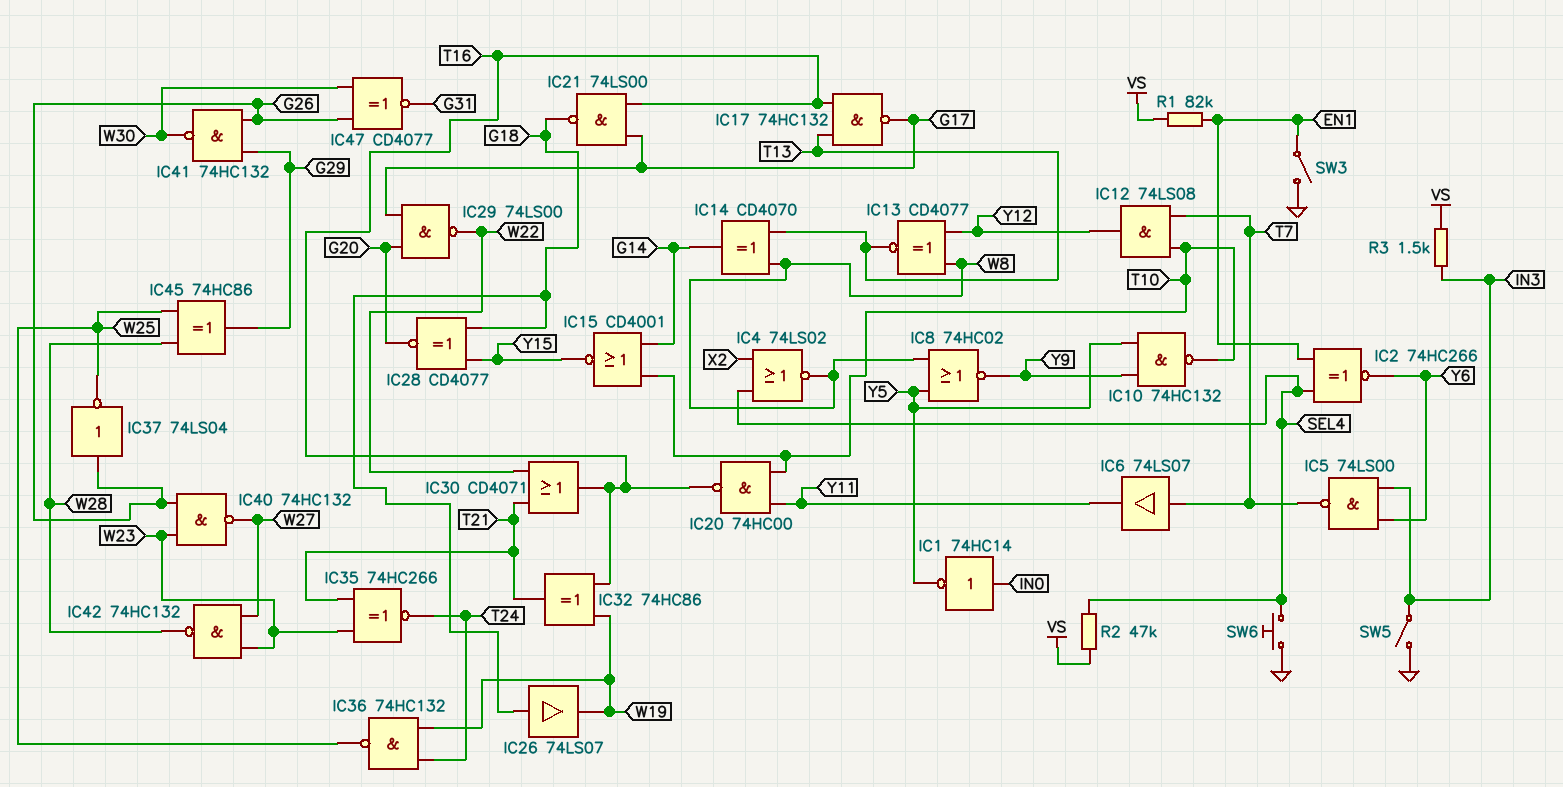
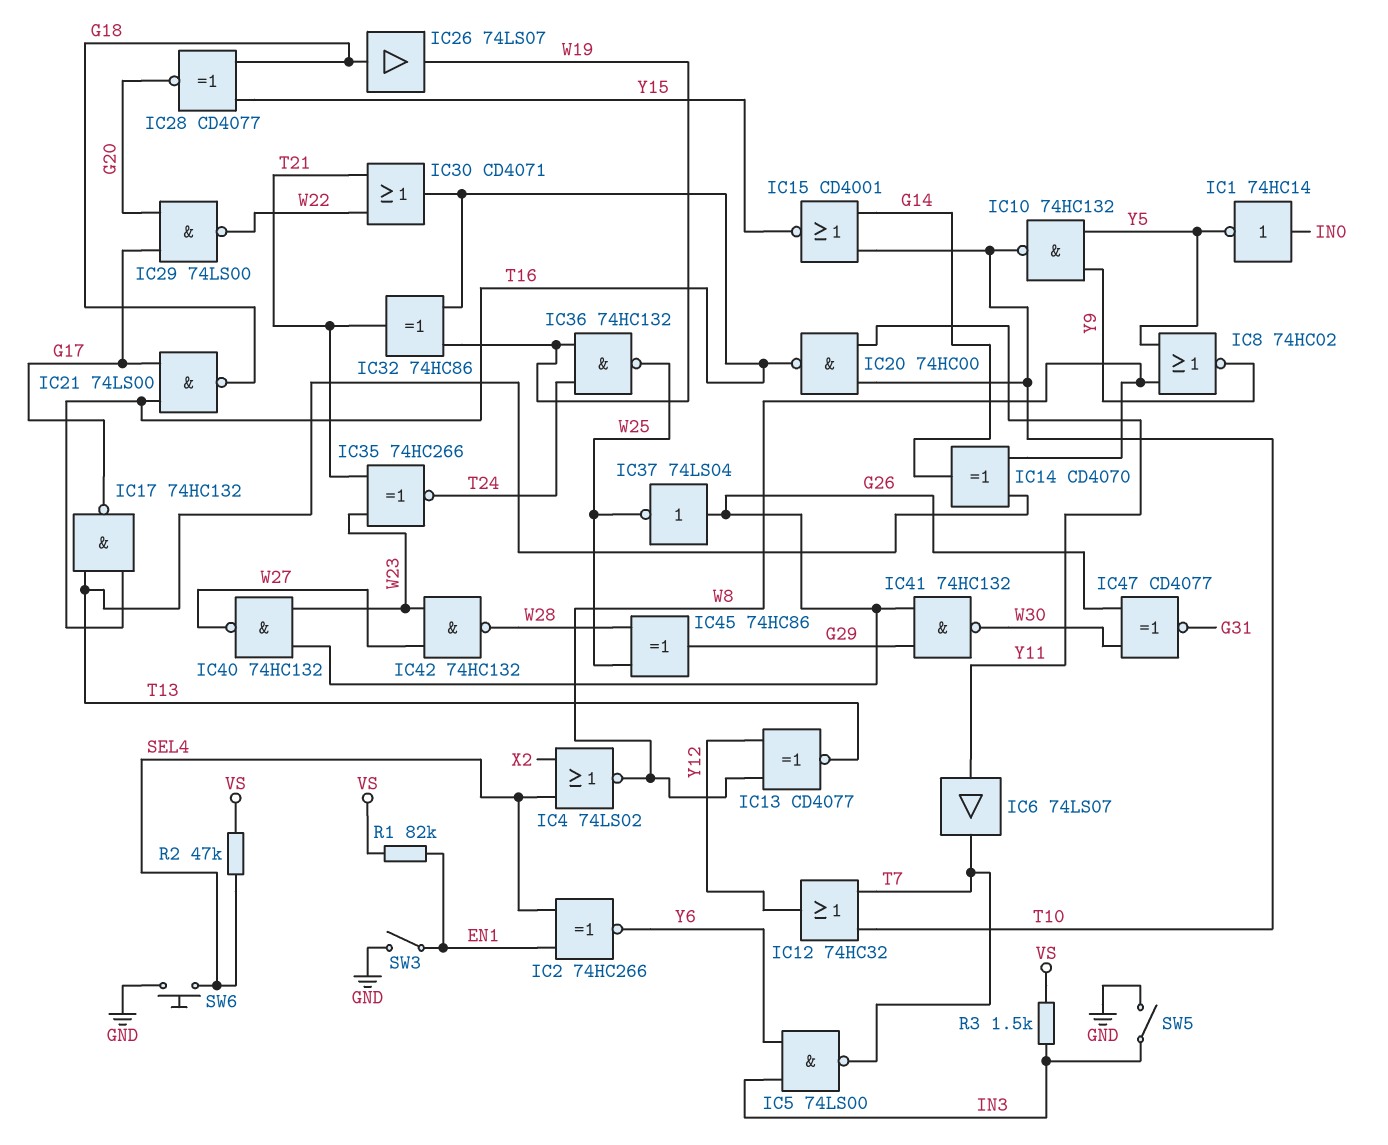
IC6: buffer 74LS07 (in T7, out Y11) -> buffer 74LS07 (in Y11, out T7)
IC12: AND 74LS08 (in T7, in T10, out Y12) -> OR 74HC32 (in T7, in T10, out Y12)

